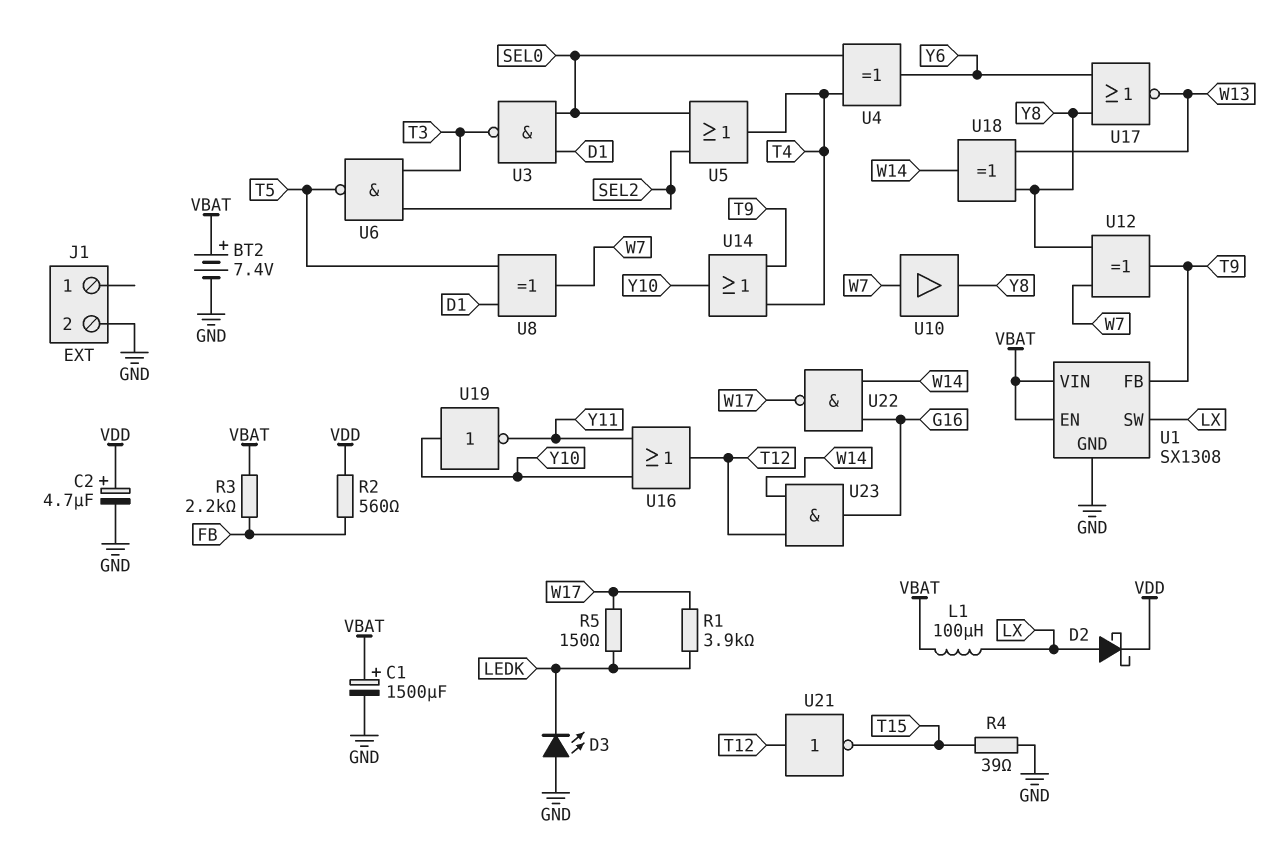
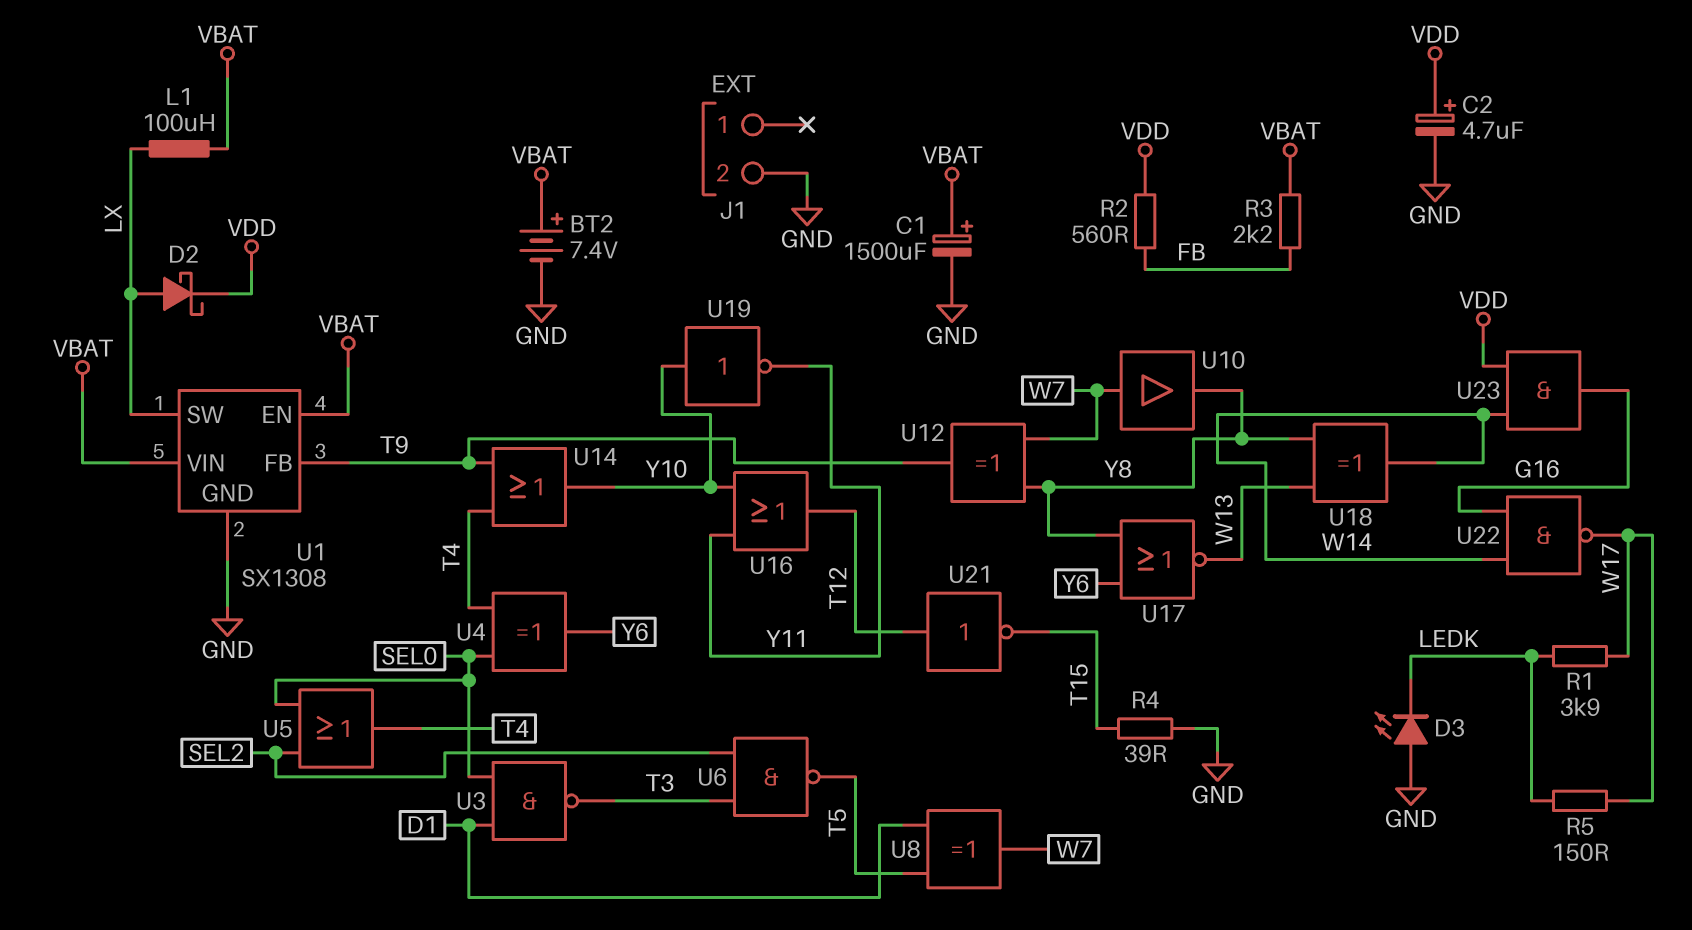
U23: AND (in T12, in W14, out G16) -> AND (in VDD, in W14, out G16)

